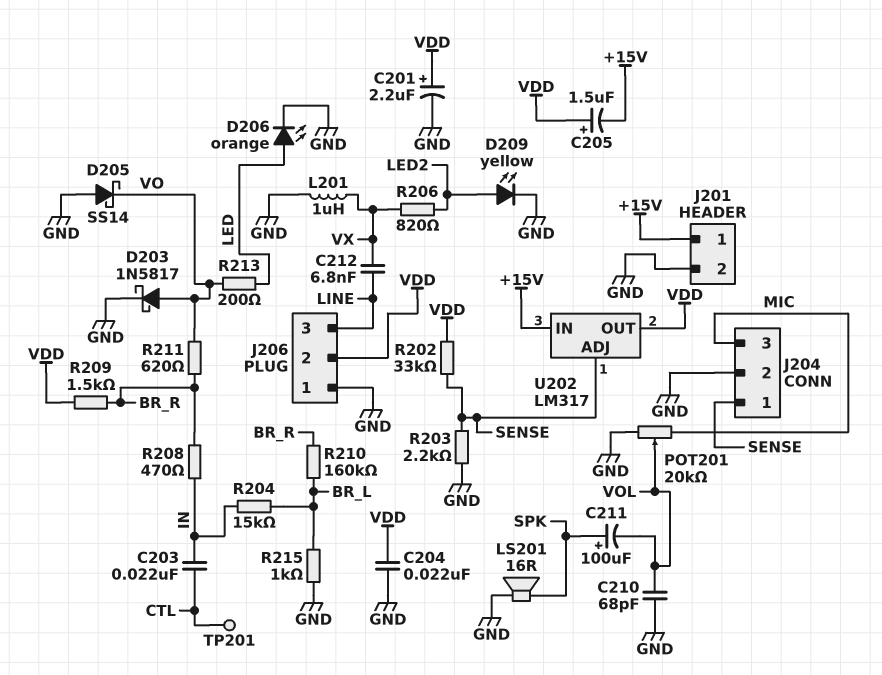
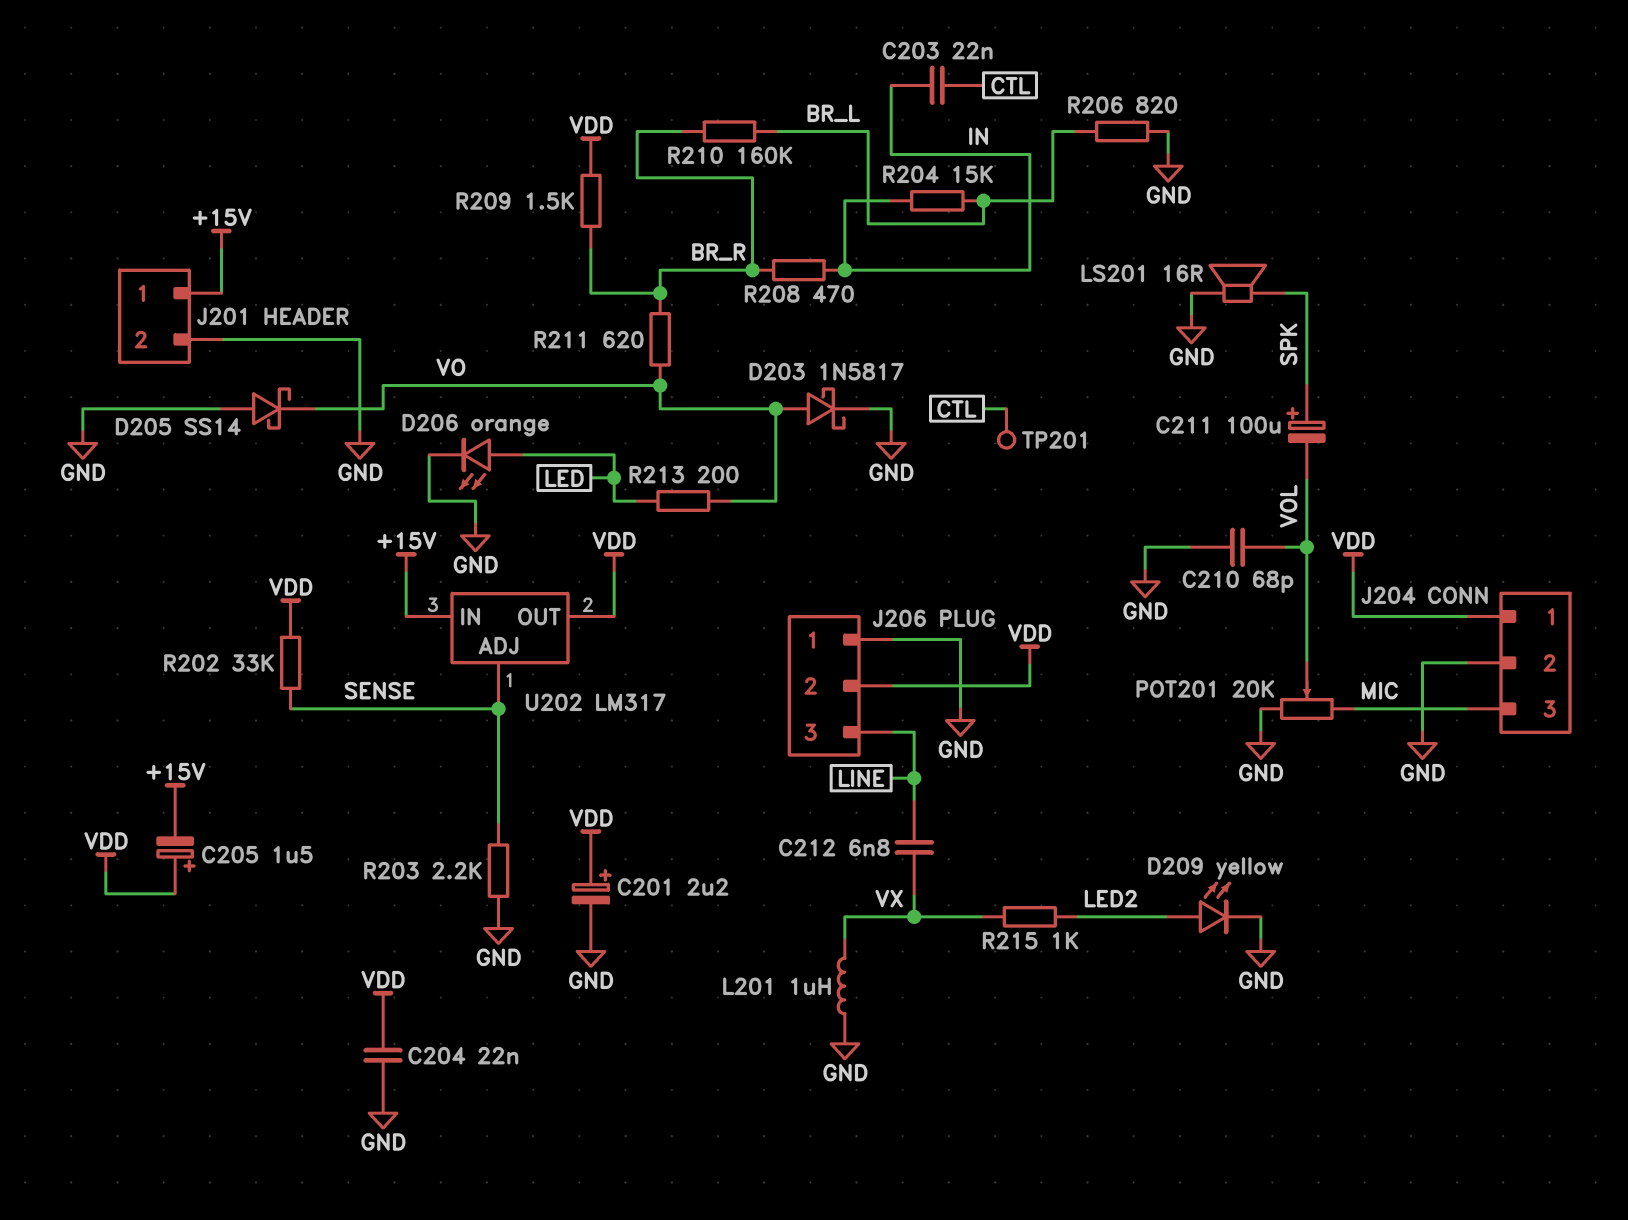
J204 pin 1: SENSE -> VDD
R206: 820 (LED2, VX) -> 820 (BR_L, GND)
R215: 1k (BR_L, GND) -> 1k (LED2, VX)

